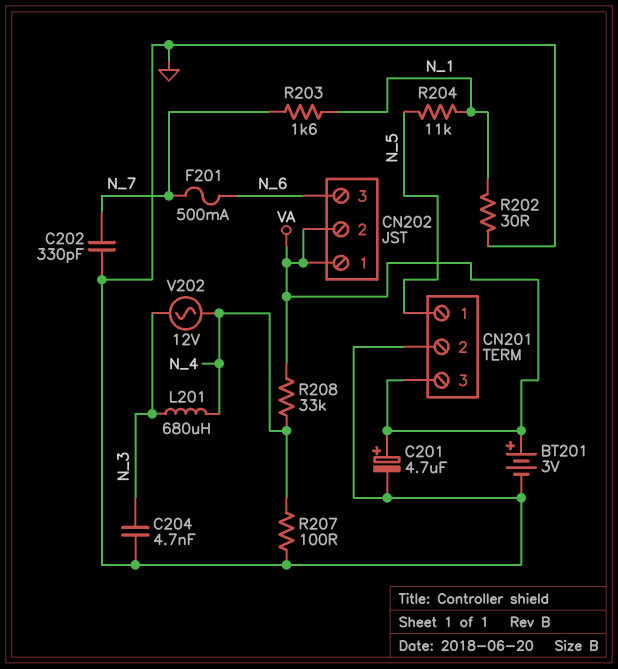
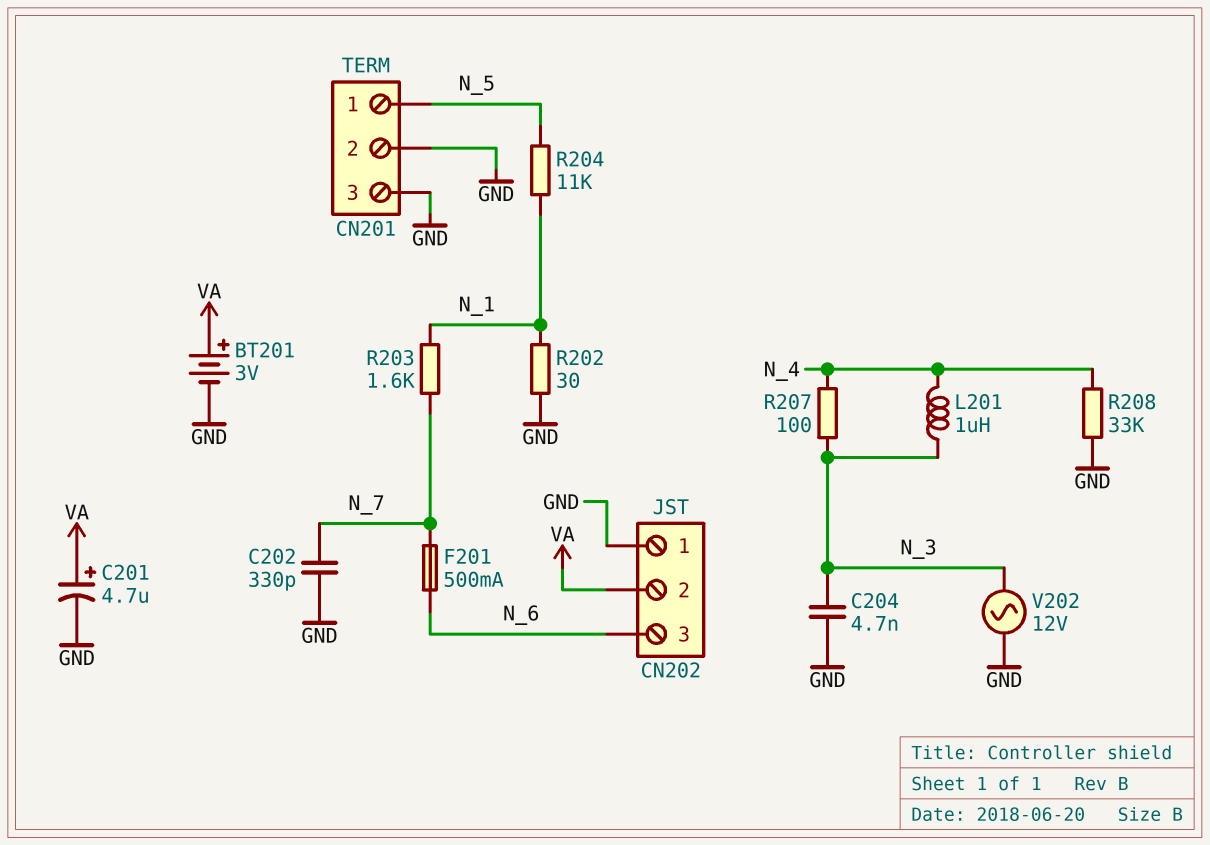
CN201 pin 3: VA -> GND
CN202 pin 1: VA -> GND
L201: 680uH (N_3, N_4) -> 1uH (N_3, N_4)
R207: 100 (GND, N_4) -> 100 (N_3, N_4)
R208: 33k (N_4, VA) -> 33k (GND, N_4)
V202: AC 12V (N_3, N_4) -> AC 12V (GND, N_3)

